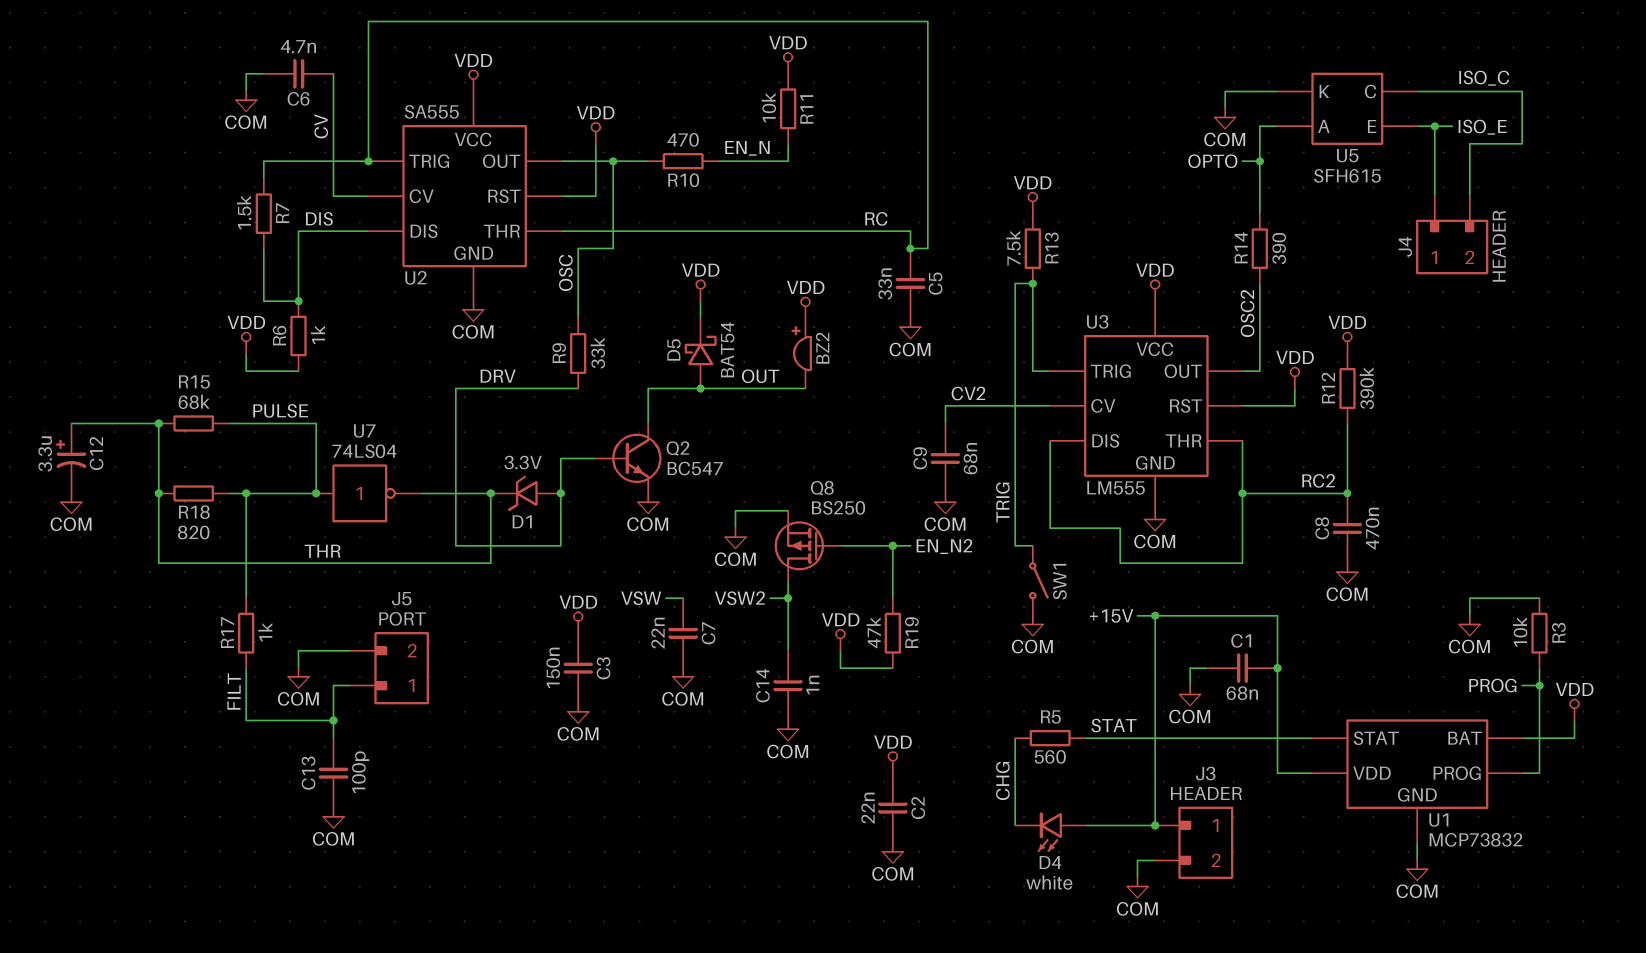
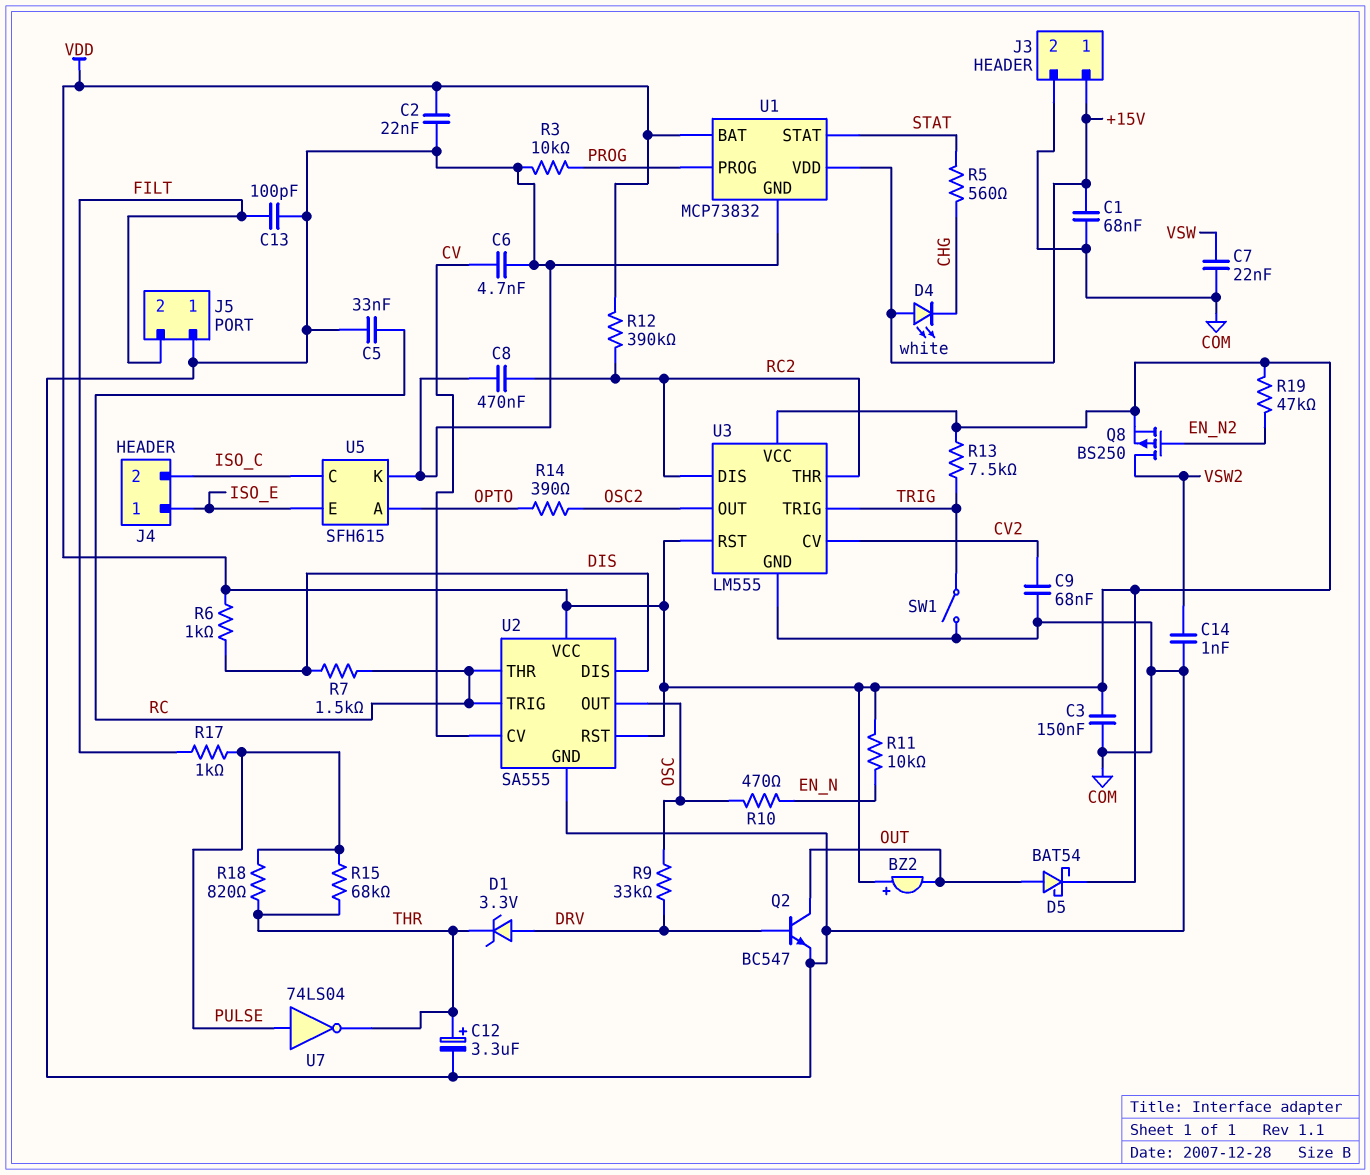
J5 pin 1: FILT -> COM
J5 pin 2: COM -> FILT
Q8: PMOS BS250 (G EN_N2, D VSW2, S COM) -> PMOS BS250 (G EN_N2, D VSW2, S VDD)

